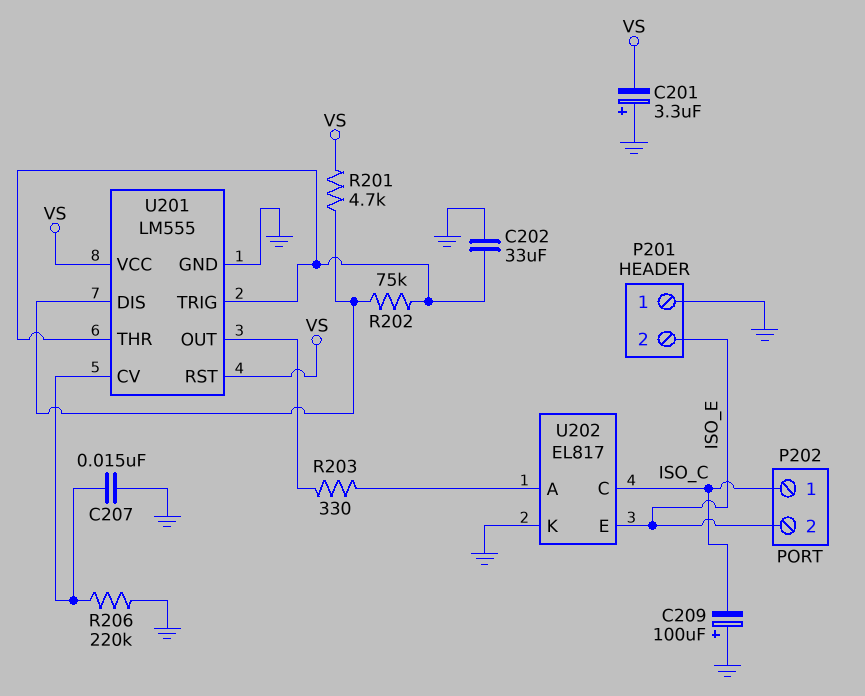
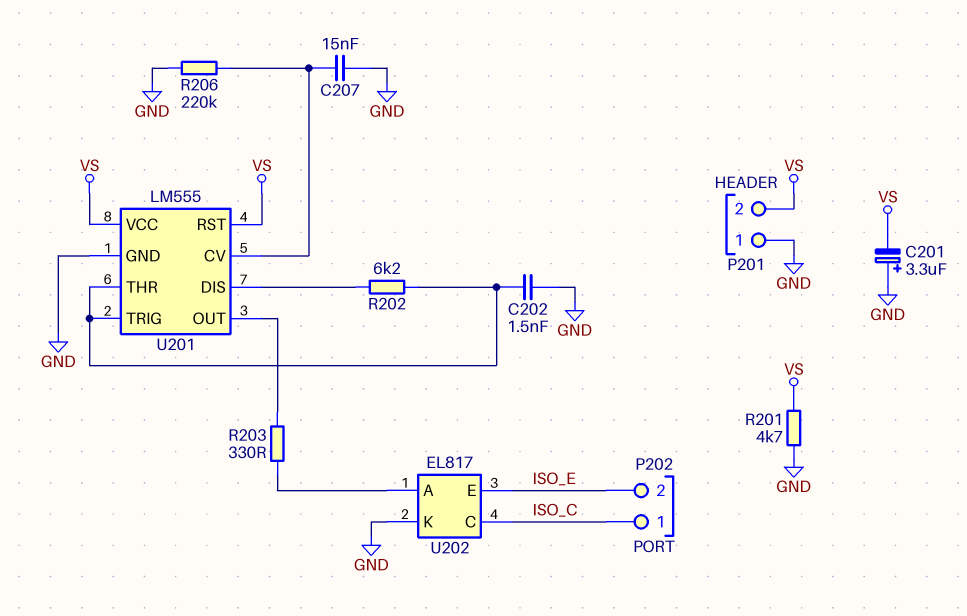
C202: 33uF (GND, U201/THR) -> 1.5nF (GND, U201/THR)
C209: 100uF (plus GND, minus ISO_C) -> none
P201 pin 2: ISO_E -> VS
R201: 4.7k (U201/DIS, VS) -> 4.7k (GND, VS)
R202: 75k (U201/DIS, U201/THR) -> 6.2k (U201/DIS, U201/THR)

